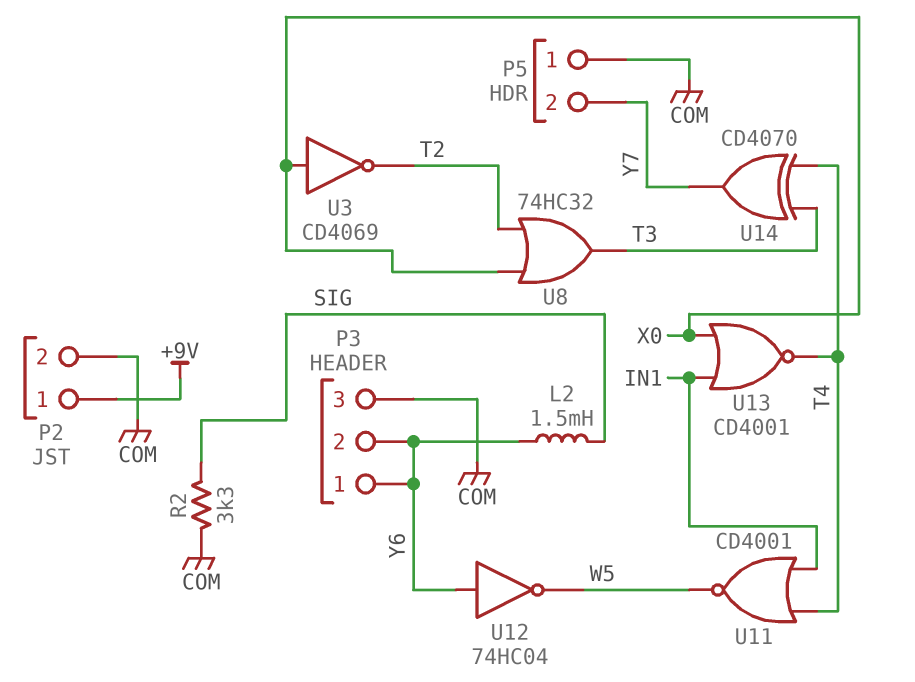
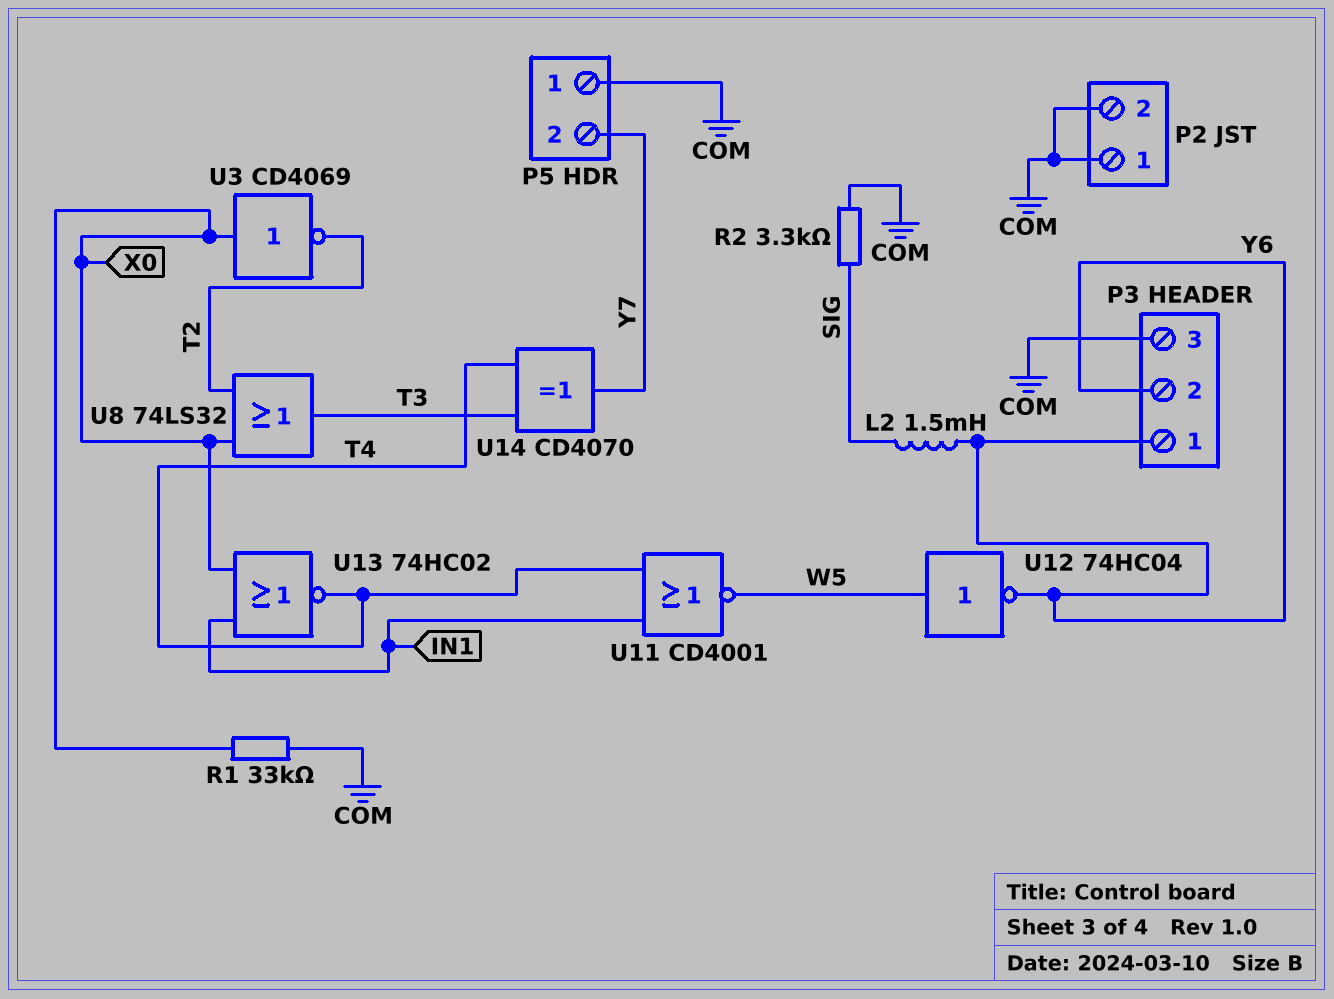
P2 pin 1: +9V -> COM
R1: none -> 33k (COM, X0)
U8: OR 74HC32 (in T2, in X0, out T3) -> OR 74LS32 (in T2, in X0, out T3)
U12: NOT 74HC04 (in Y6, out W5) -> NOT 74HC04 (in W5, out Y6)
U13: NOR CD4001 (in IN1, in X0, out T4) -> NOR 74HC02 (in IN1, in X0, out T4)

